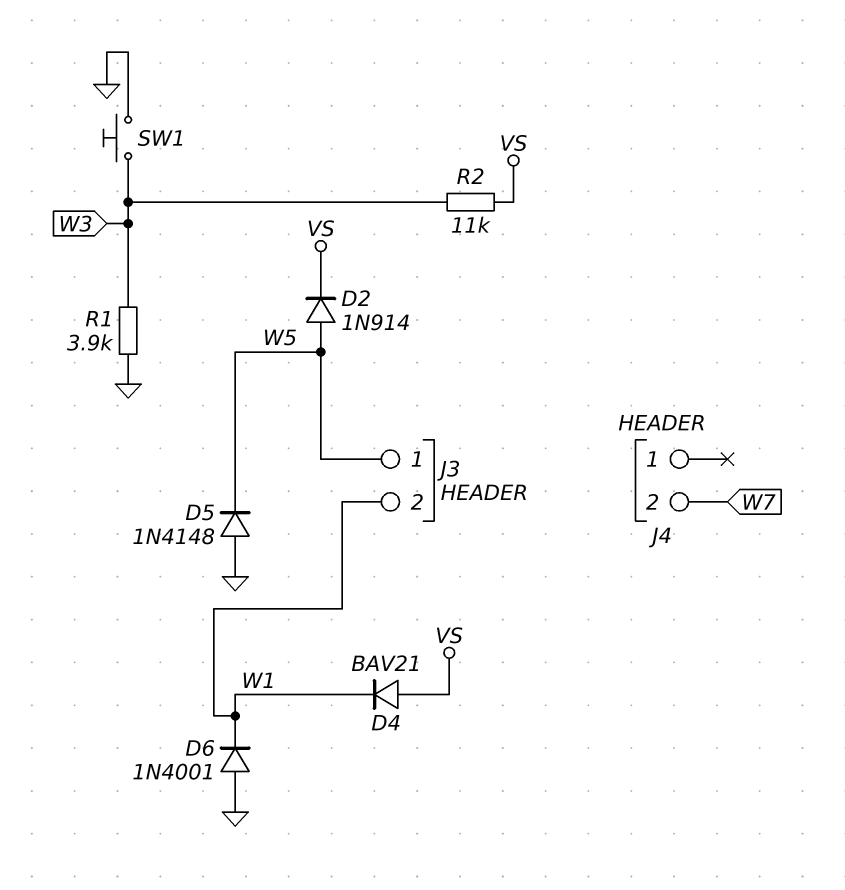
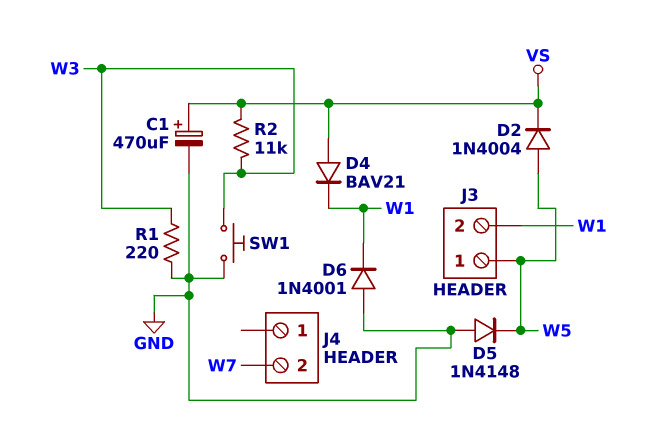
C1: none -> 470uF (plus VS, minus GND)
D2: diode 1N914 (A W5, K VS) -> diode 1N4004 (A W5, K VS)
R1: 3.9k (GND, W3) -> 220 (GND, W3)

